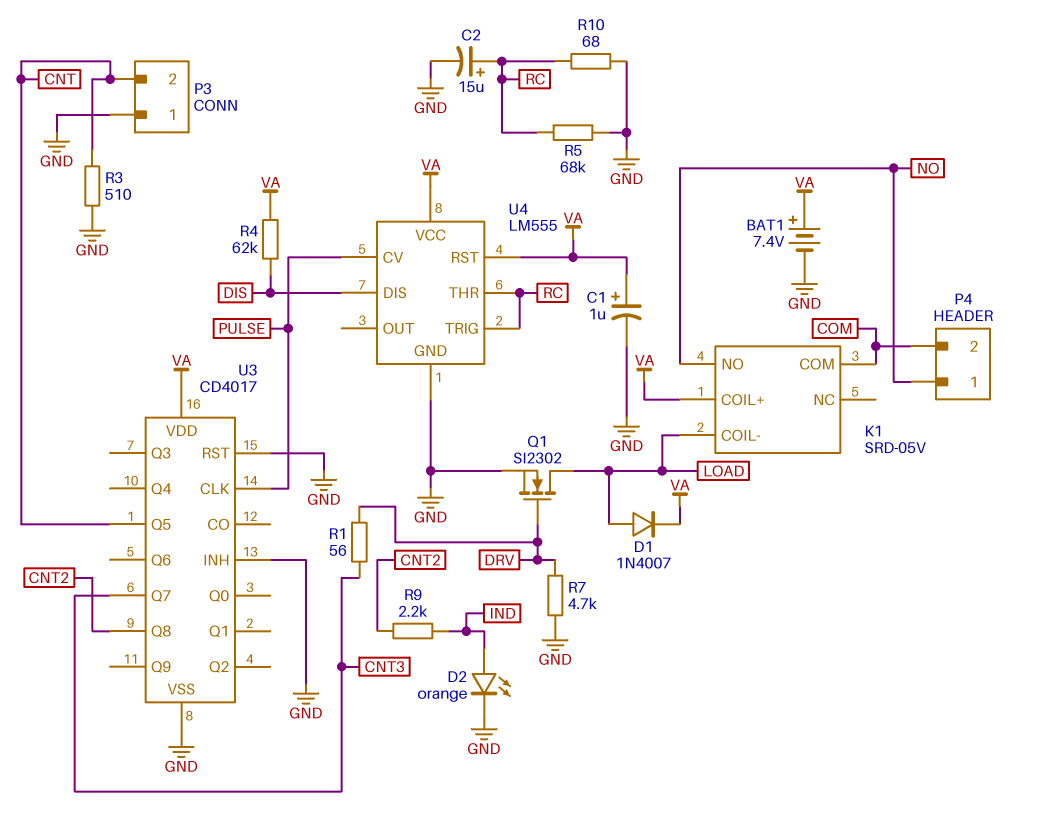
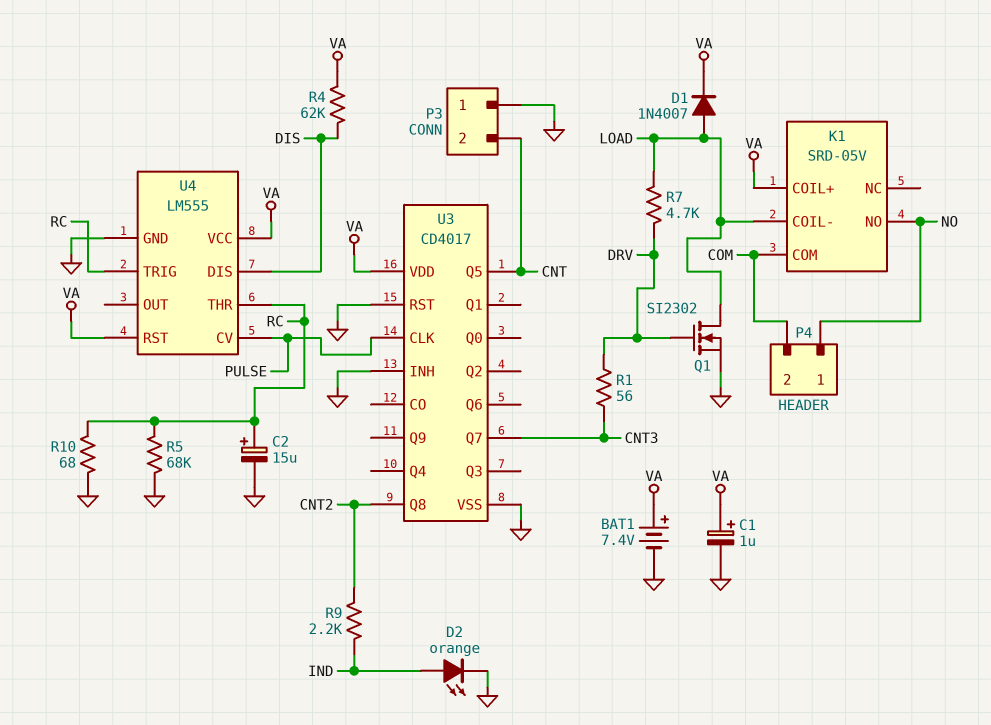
R3: 510 (CNT, GND) -> none
R7: 4.7k (DRV, GND) -> 4.7k (DRV, LOAD)

